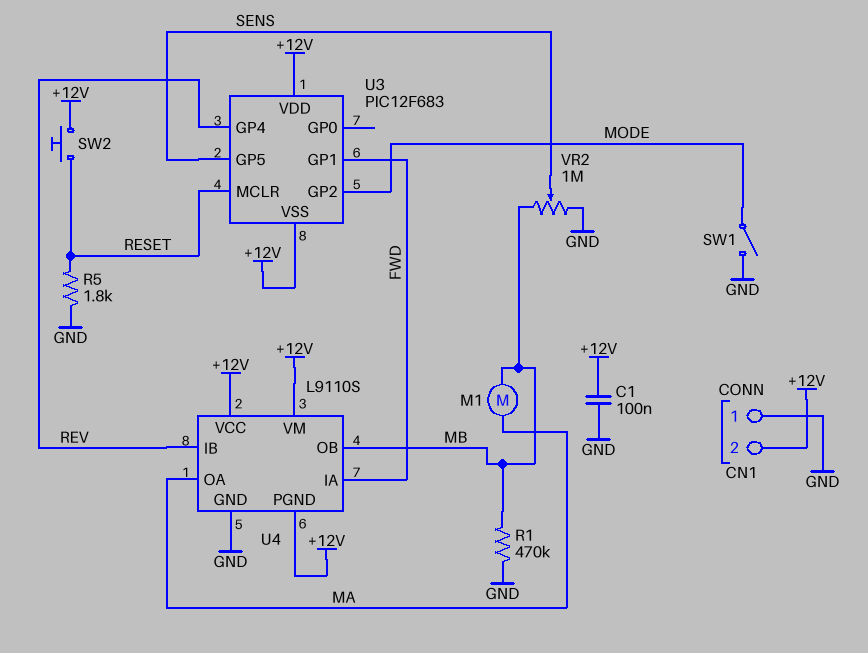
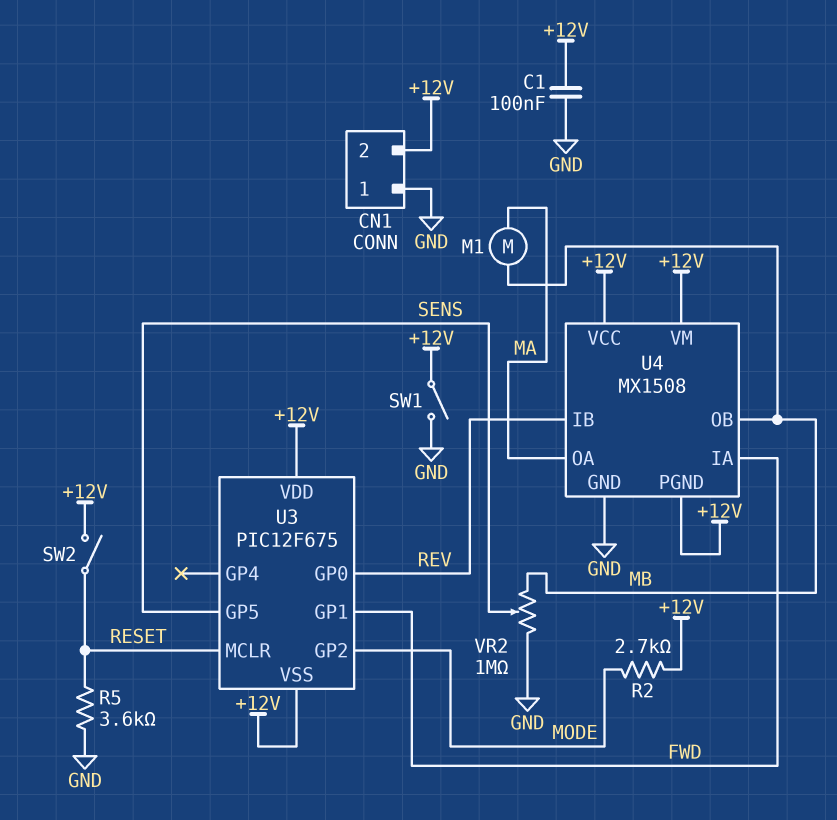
R1: 470k (GND, MB) -> none
R2: none -> 2.7k (+12V, MODE)
R5: 1.8k (GND, RESET) -> 3.6k (GND, RESET)
SW1: switch (GND, MODE) -> switch (+12V, GND)
SW2: button (+12V, RESET) -> switch (+12V, RESET)
U3: PIC12F683 -> PIC12F675
U3 pin GP0: none -> REV
U3 pin GP4: REV -> none
U4: L9110S -> MX1508

